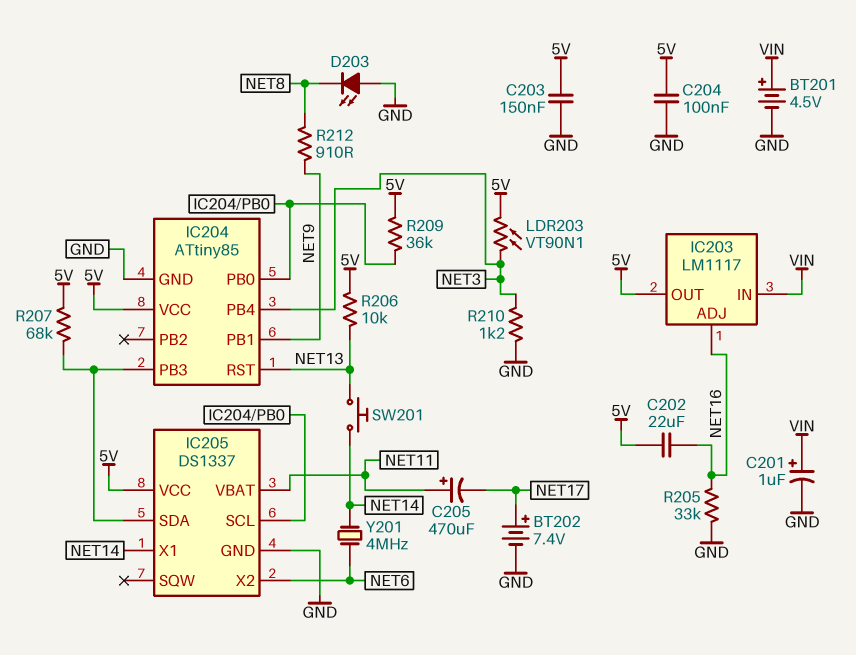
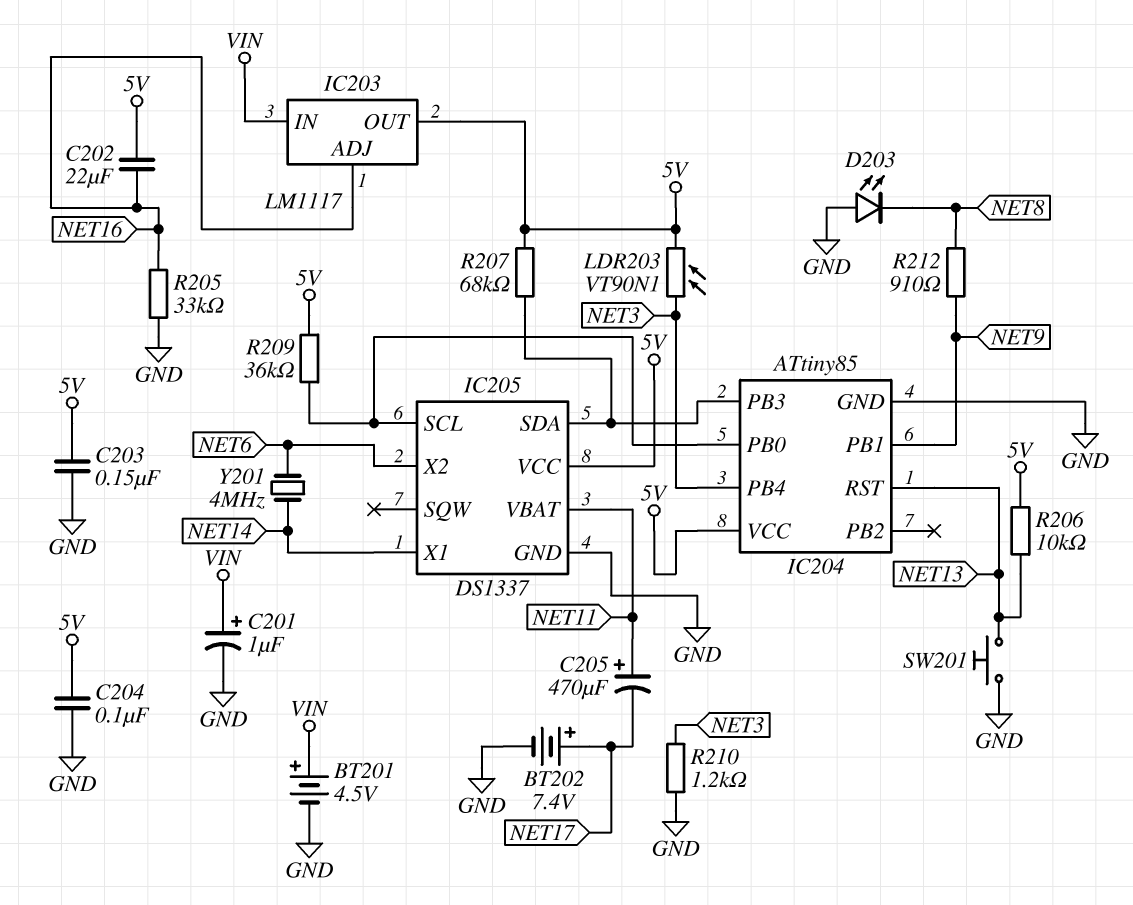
SW201: button (NET13, NET14) -> button (GND, NET13)

